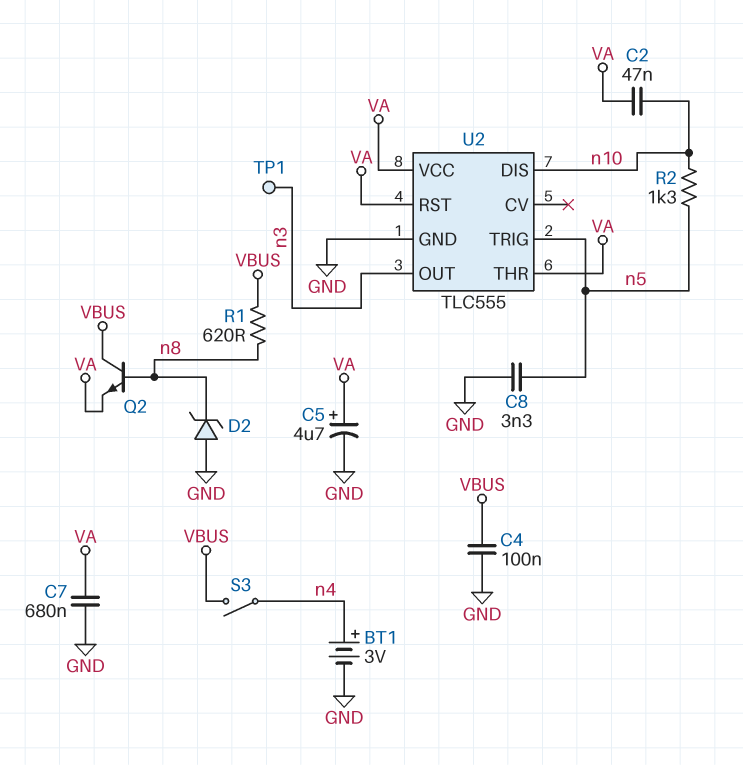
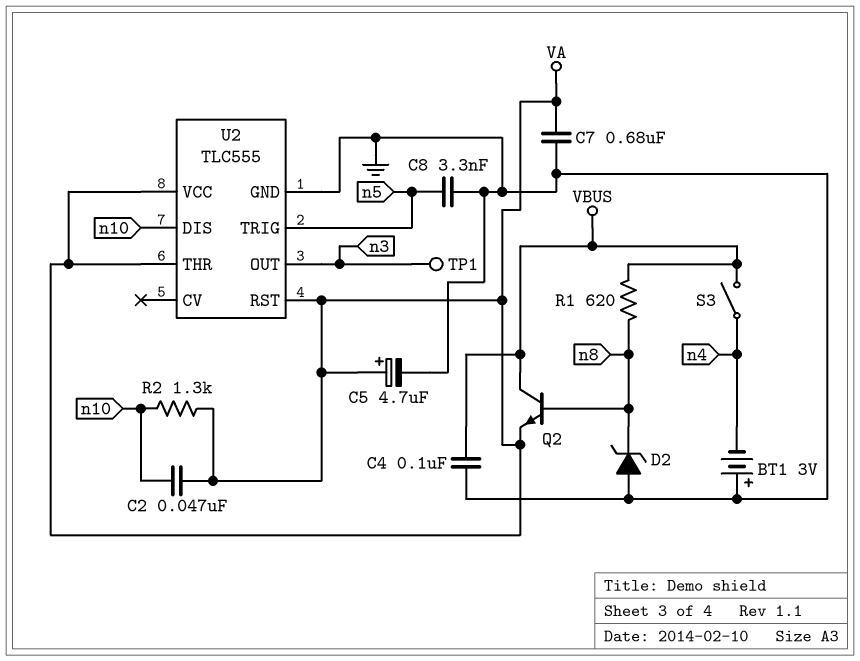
BT1: 3V (plus n4, minus GND) -> 3V (plus GND, minus n4)
R2: 1.3k (n5, n10) -> 1.3k (VA, n10)

